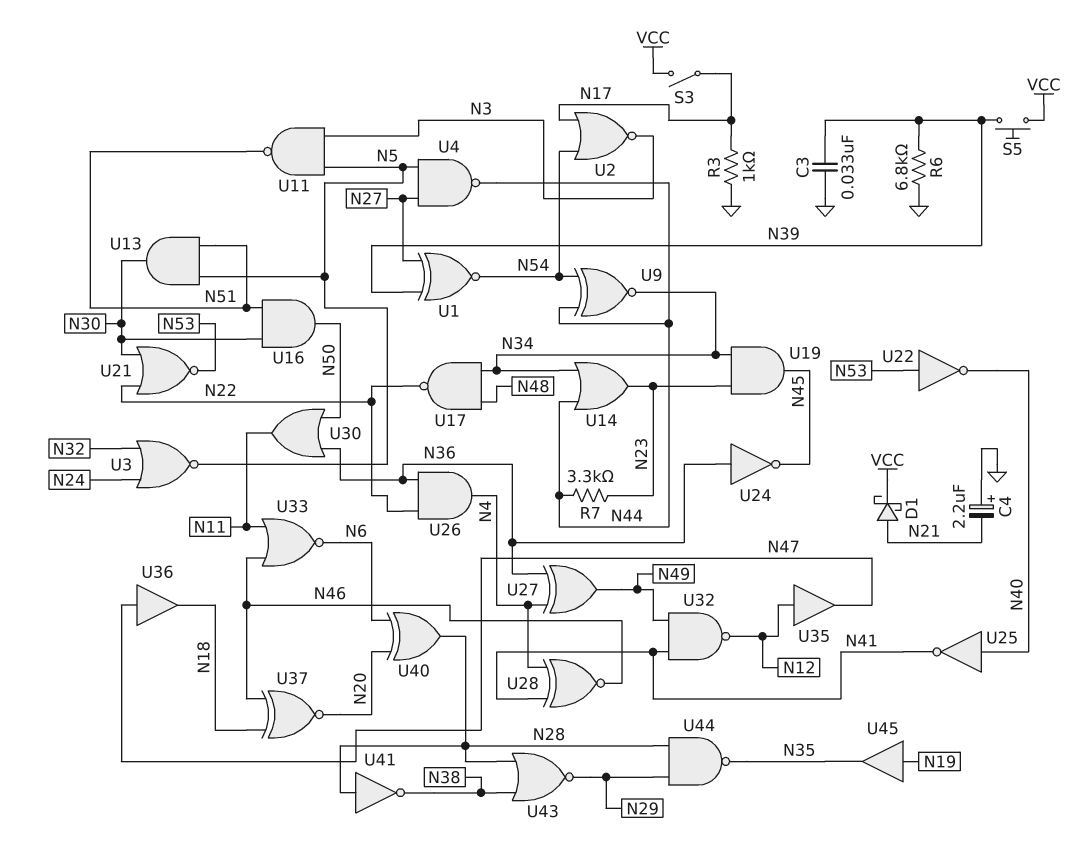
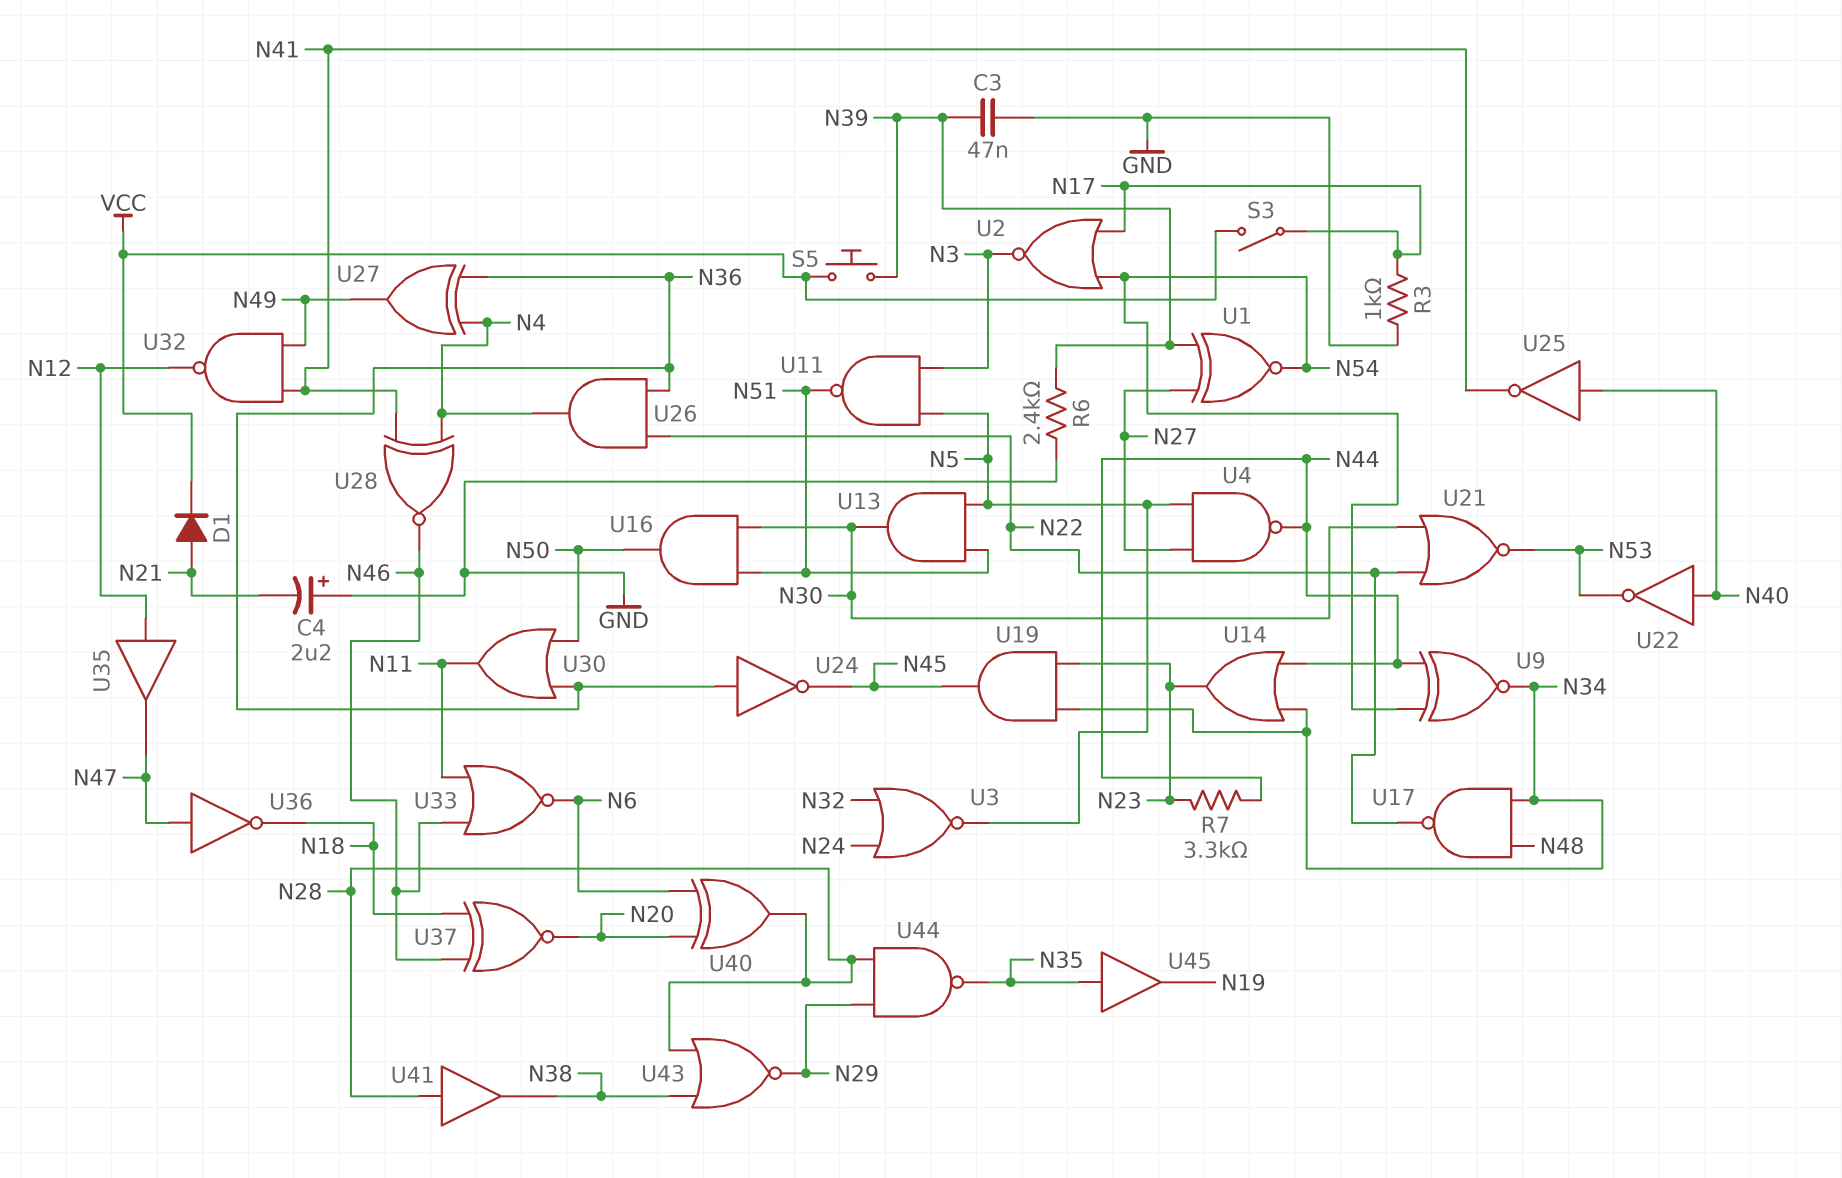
C3: 33nF (GND, N39) -> 47nF (GND, N39)
D1: schottky (A N21, K VCC) -> diode (A N21, K VCC)
R6: 6.8k (GND, N39) -> 2.4k (GND, N39)
U22: NOT (in N53, out N40) -> NOT (in N40, out N53)
U36: buffer (in N47, out N18) -> NOT (in N47, out N18)
U41: NOT (in N28, out N38) -> buffer (in N28, out N38)
U45: buffer (in N19, out N35) -> buffer (in N35, out N19)

